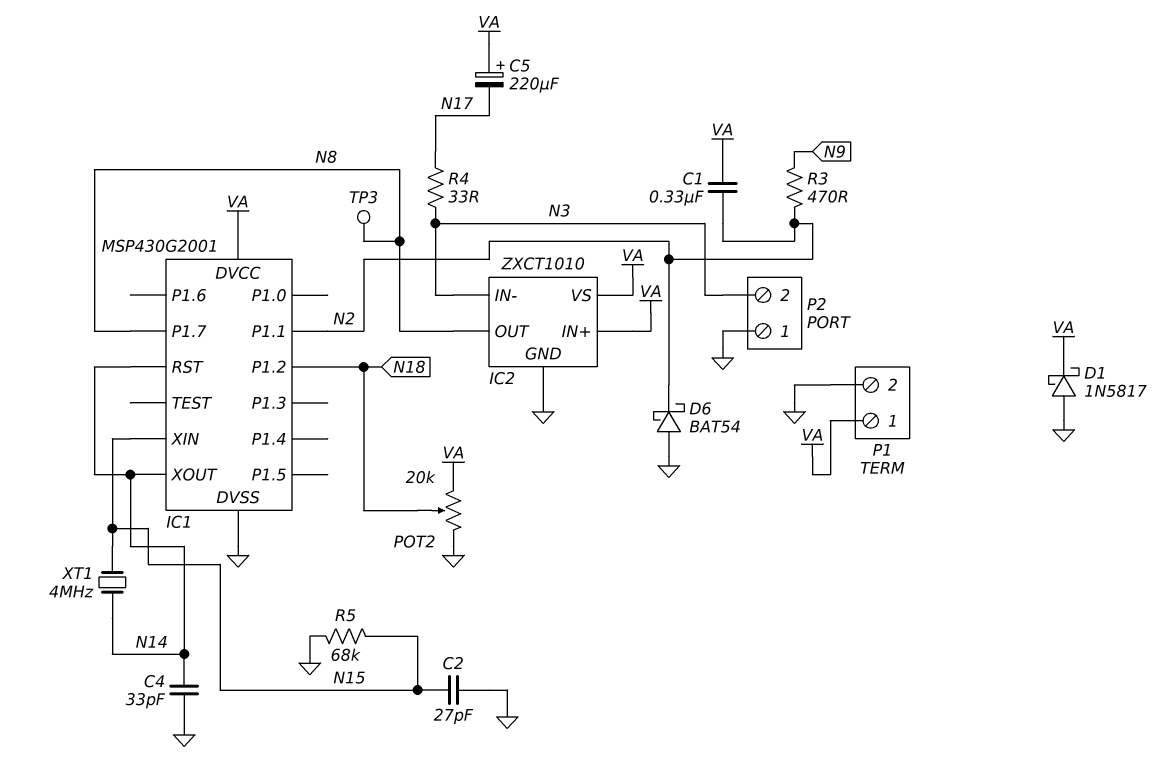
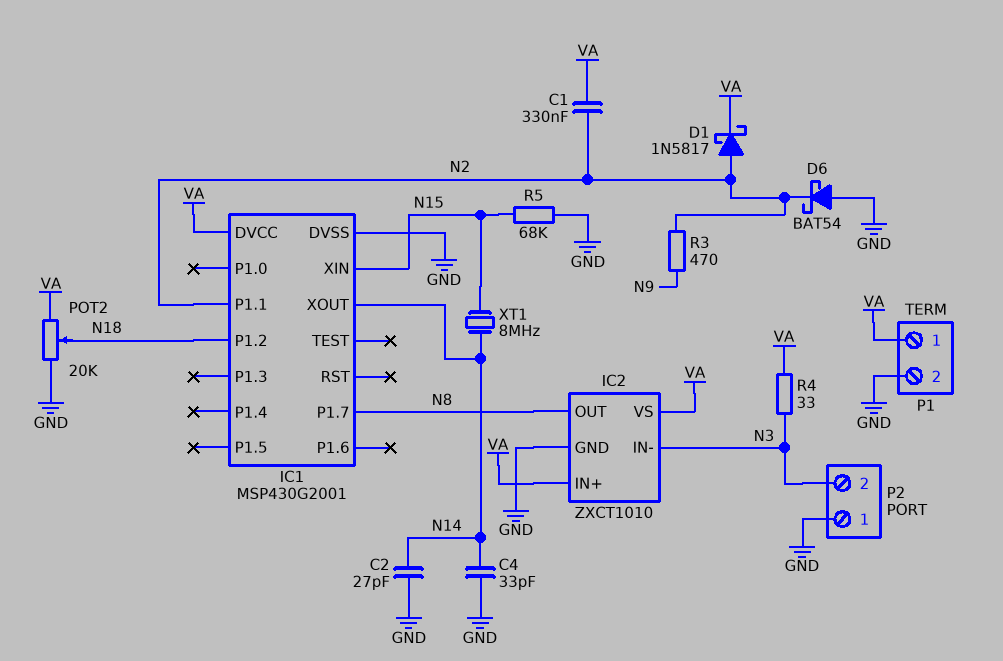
C2: 27pF (GND, N15) -> 27pF (GND, N14)
C5: 220uF (plus VA, minus N17) -> none
D1: schottky 1N5817 (A GND, K VA) -> schottky 1N5817 (A N2, K VA)
IC1 pin RST: N14 -> none
R4: 33 (N3, N17) -> 33 (N3, VA)
TP3: test point (N8) -> none
XT1: 4MHz (N14, N15) -> 8MHz (N14, N15)

